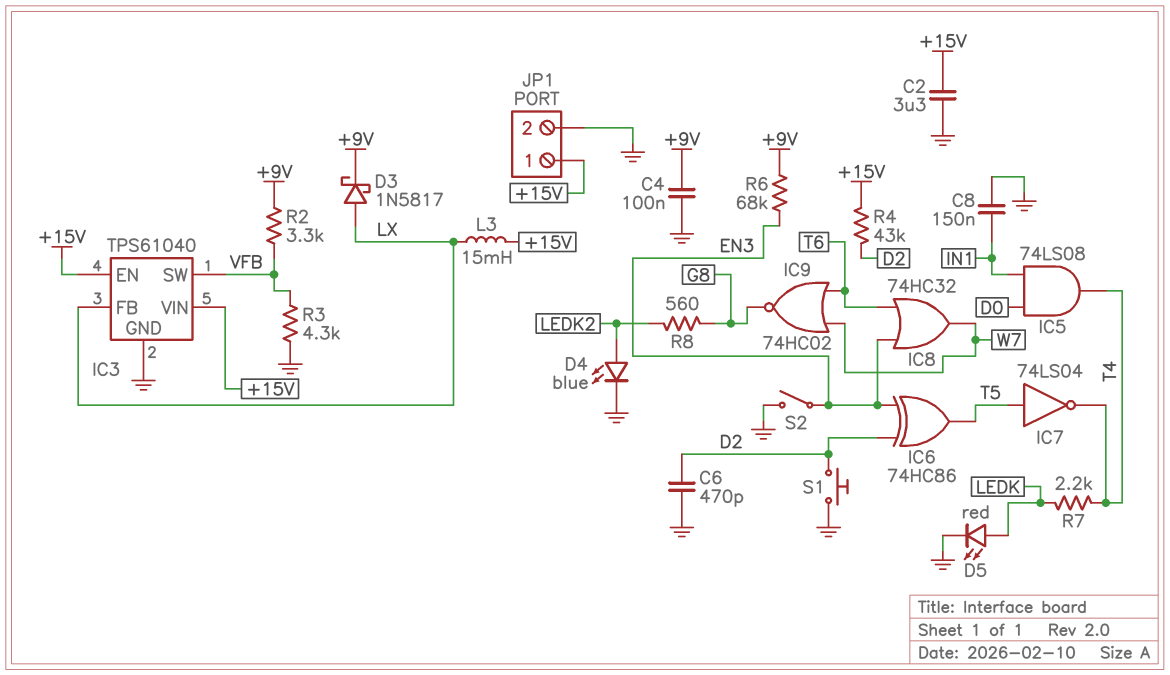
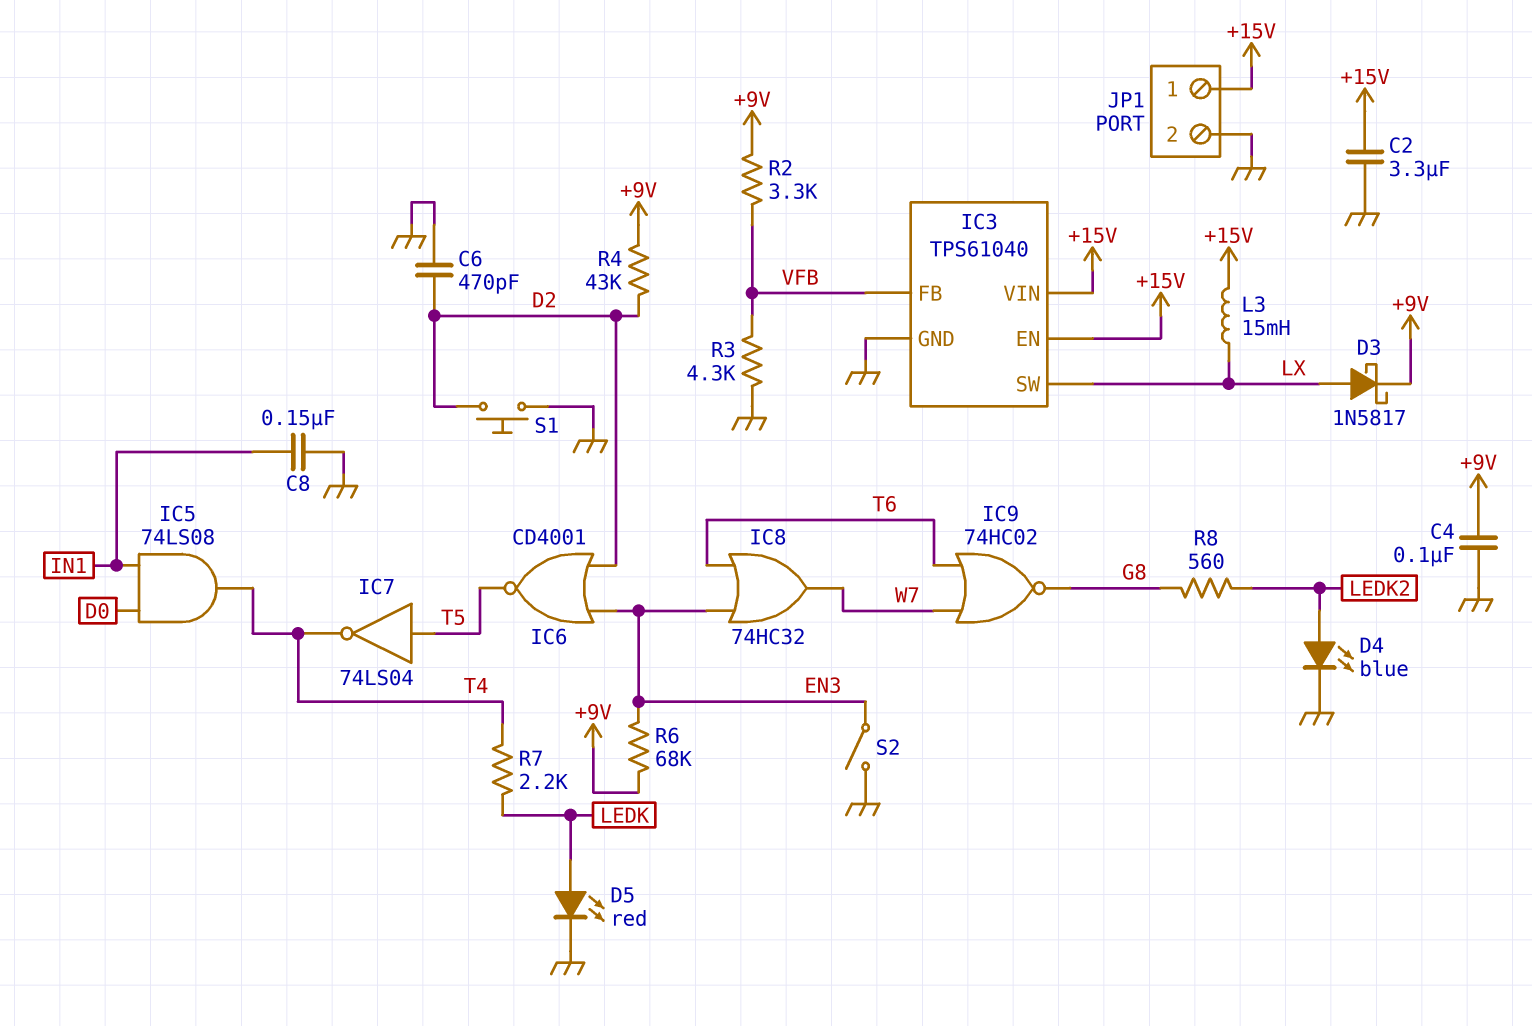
IC3 pin FB: LX -> VFB
IC3 pin SW: VFB -> LX
IC6: XOR 74HC86 (in D2, in EN3, out T5) -> NOR CD4001 (in D2, in EN3, out T5)
R4: 43k (+15V, D2) -> 43k (+9V, D2)

